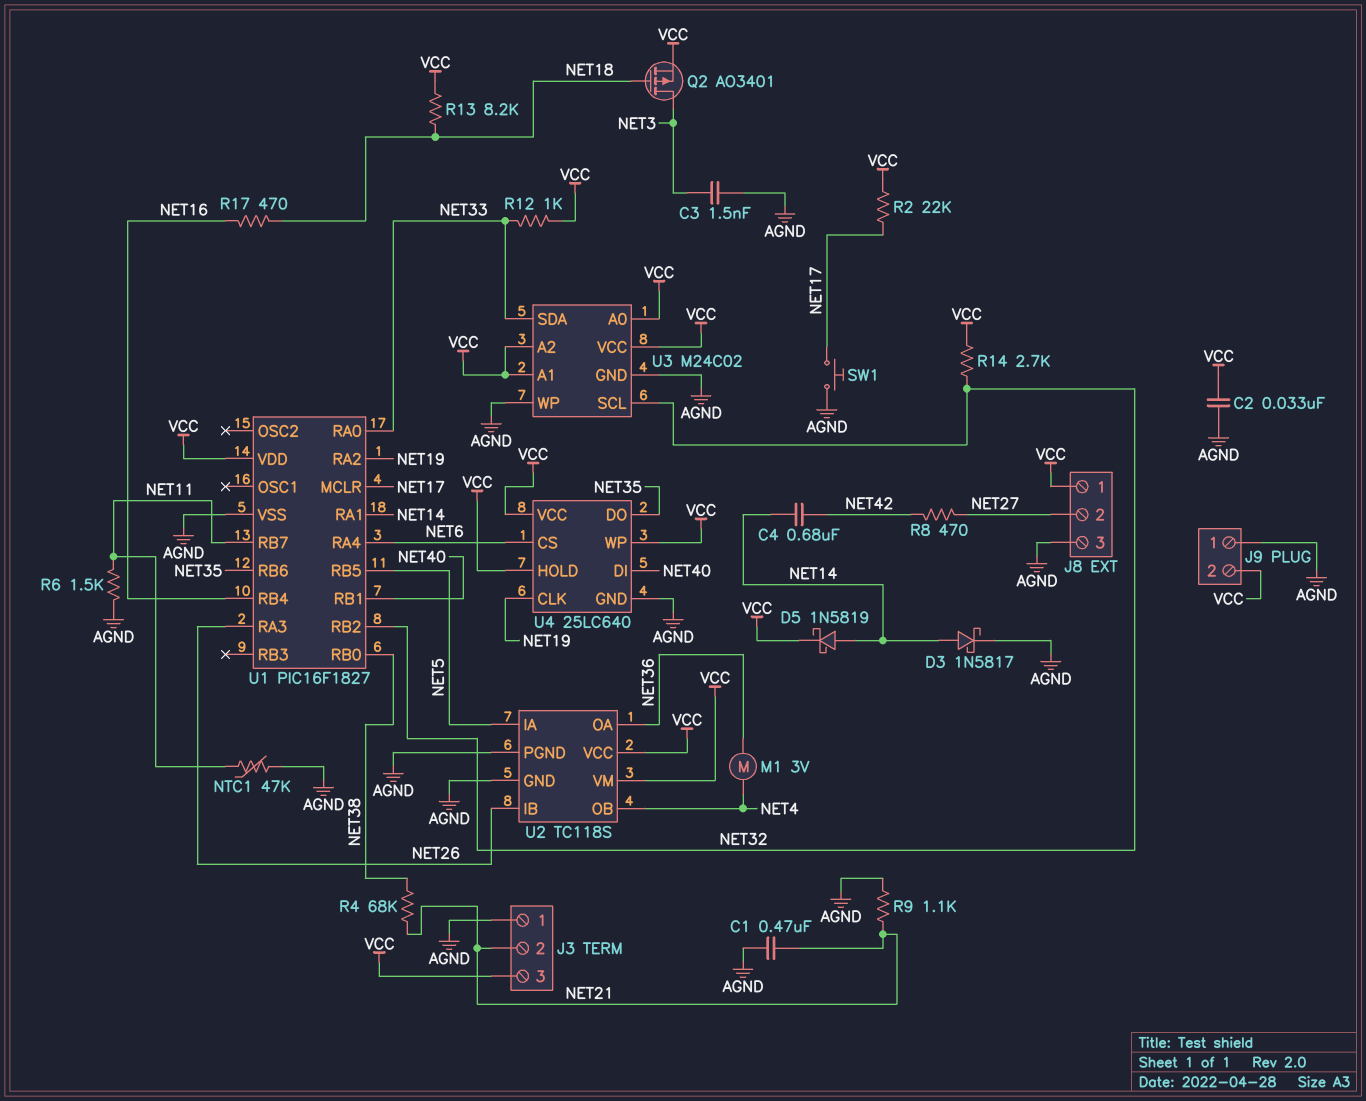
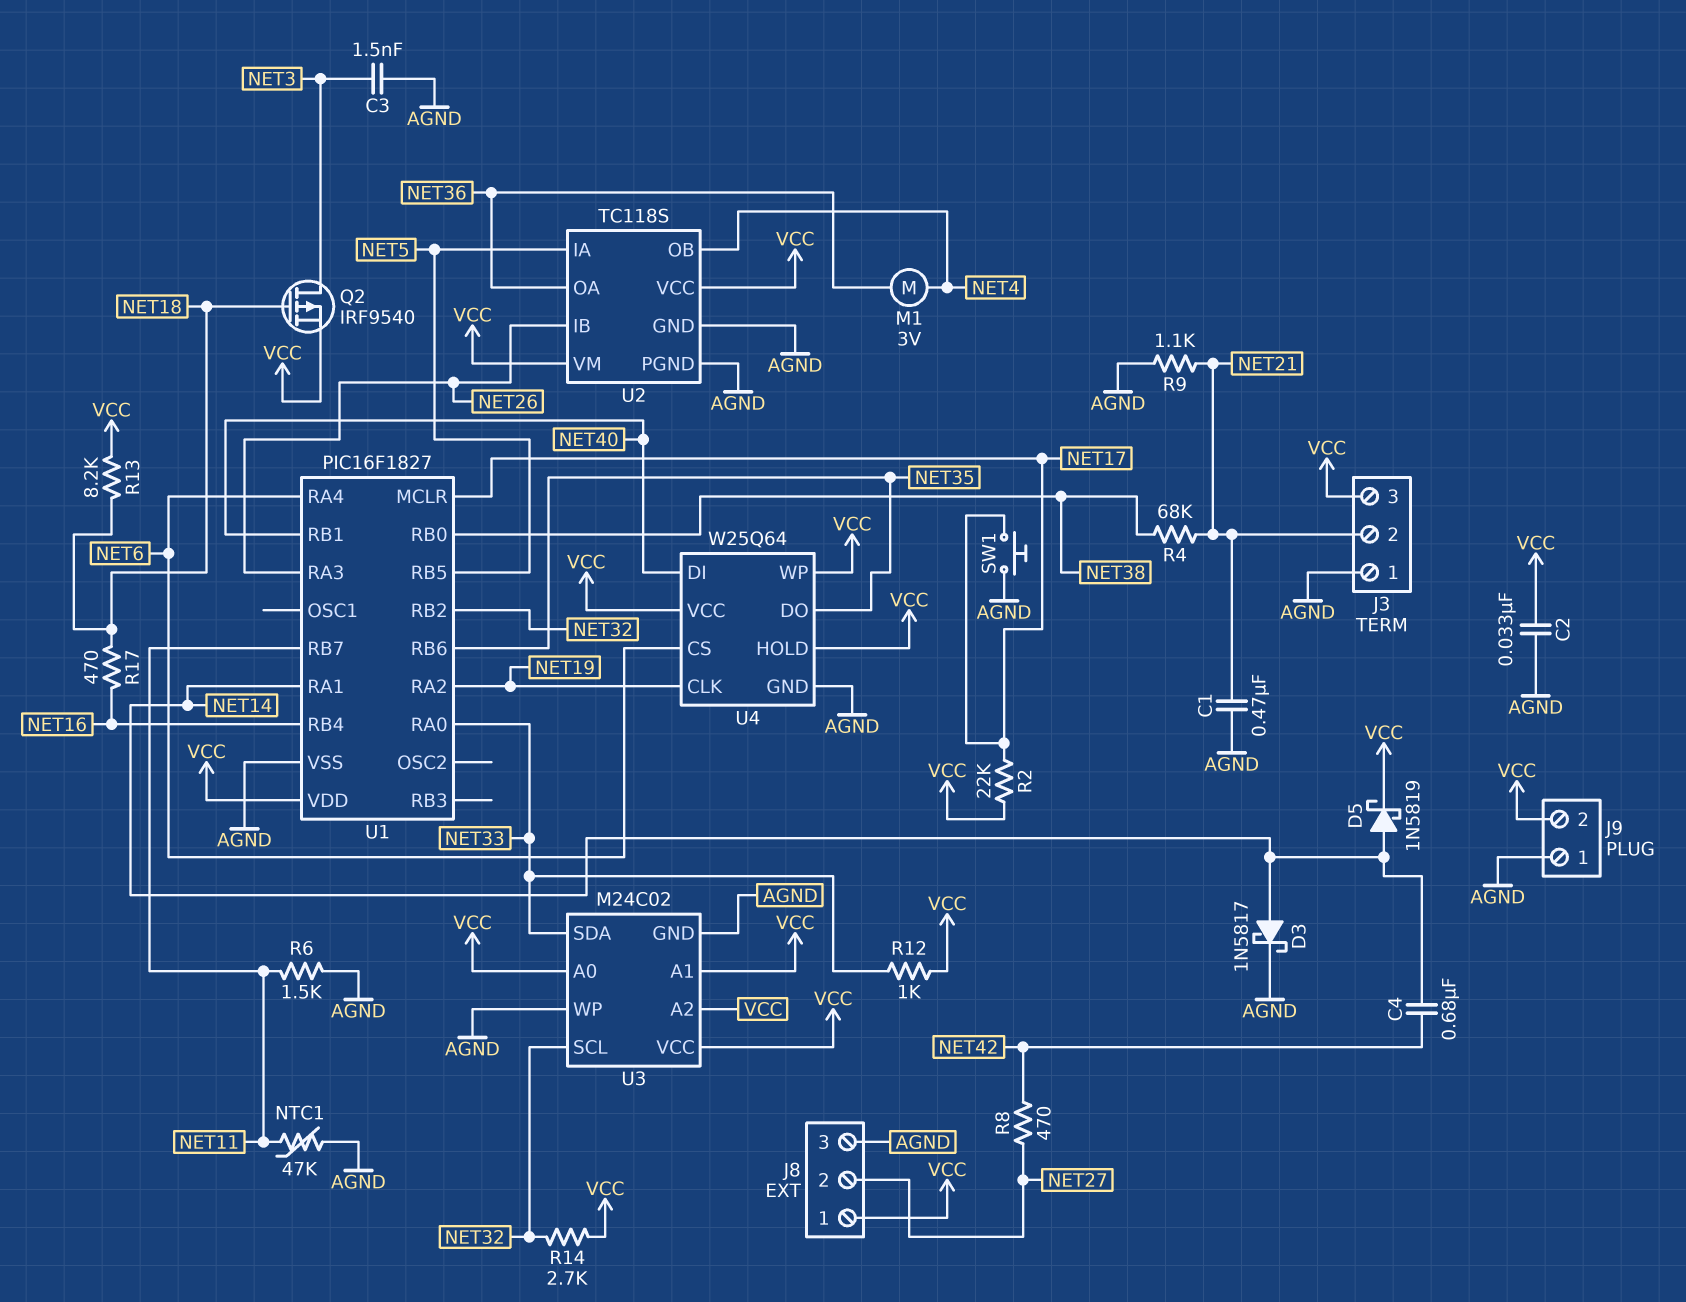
Q2: PMOS AO3401 (G NET18, D NET3, S VCC) -> PMOS IRF9540 (G NET18, D NET3, S VCC)
U4: 25LC640 -> W25Q64

